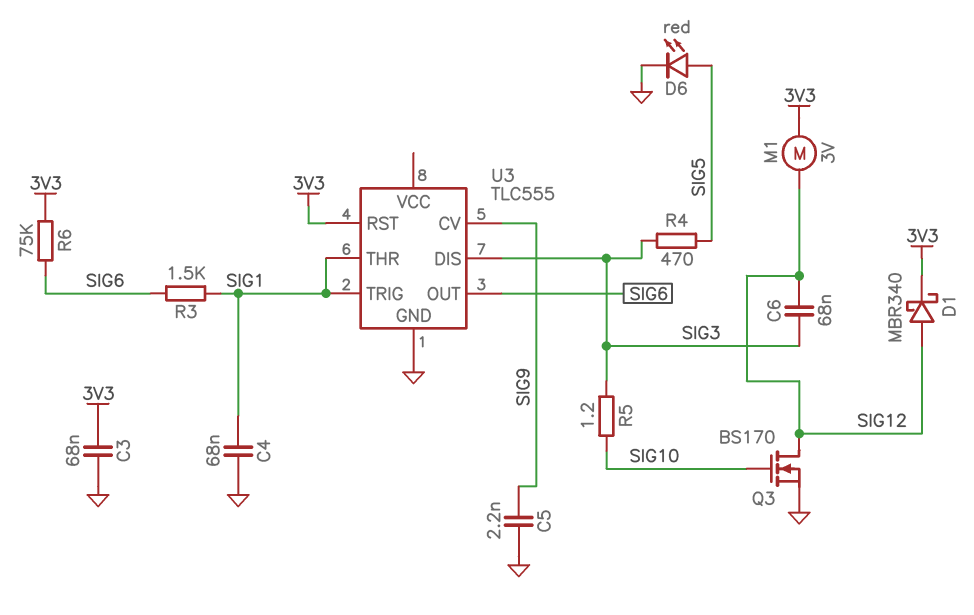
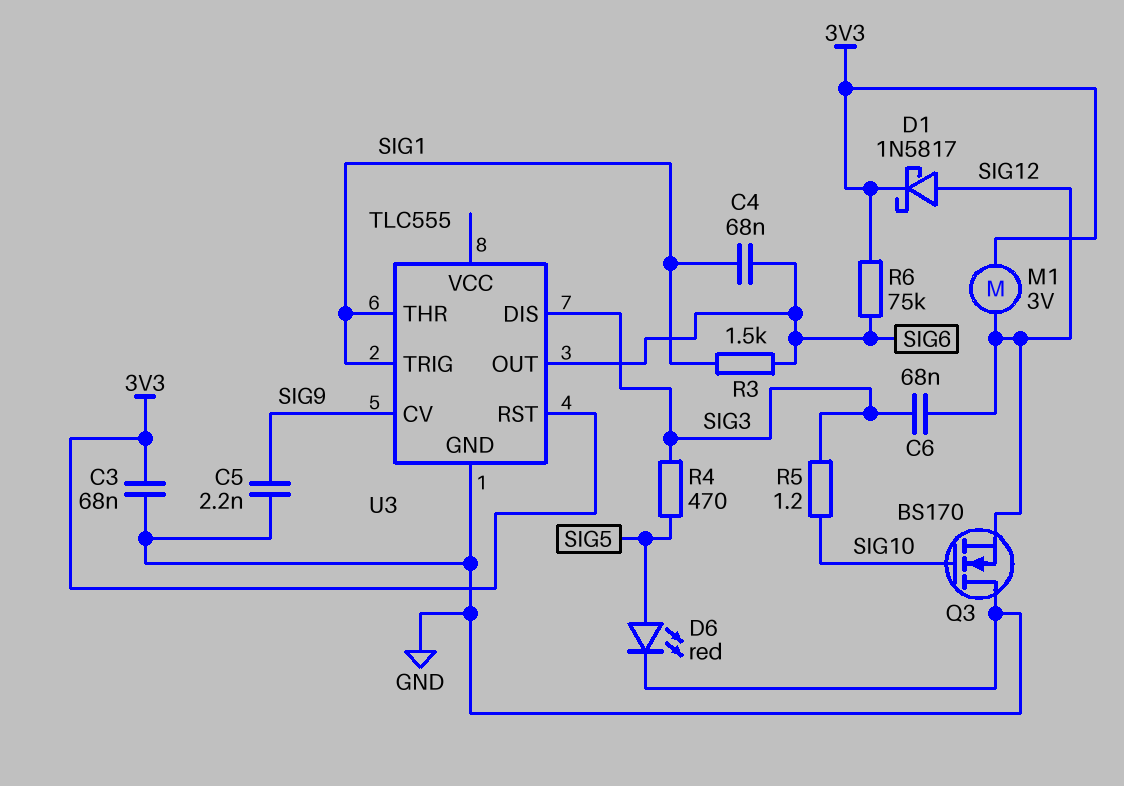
C4: 68nF (GND, SIG1) -> 68nF (SIG1, SIG6)
D1: schottky MBR340 (A SIG12, K 3V3) -> schottky 1N5817 (A SIG12, K 3V3)
Q3: NMOS BS170 (G SIG10, D SIG12, S GND) -> NMOS BS170 (G SIG10, D GND, S SIG12)

